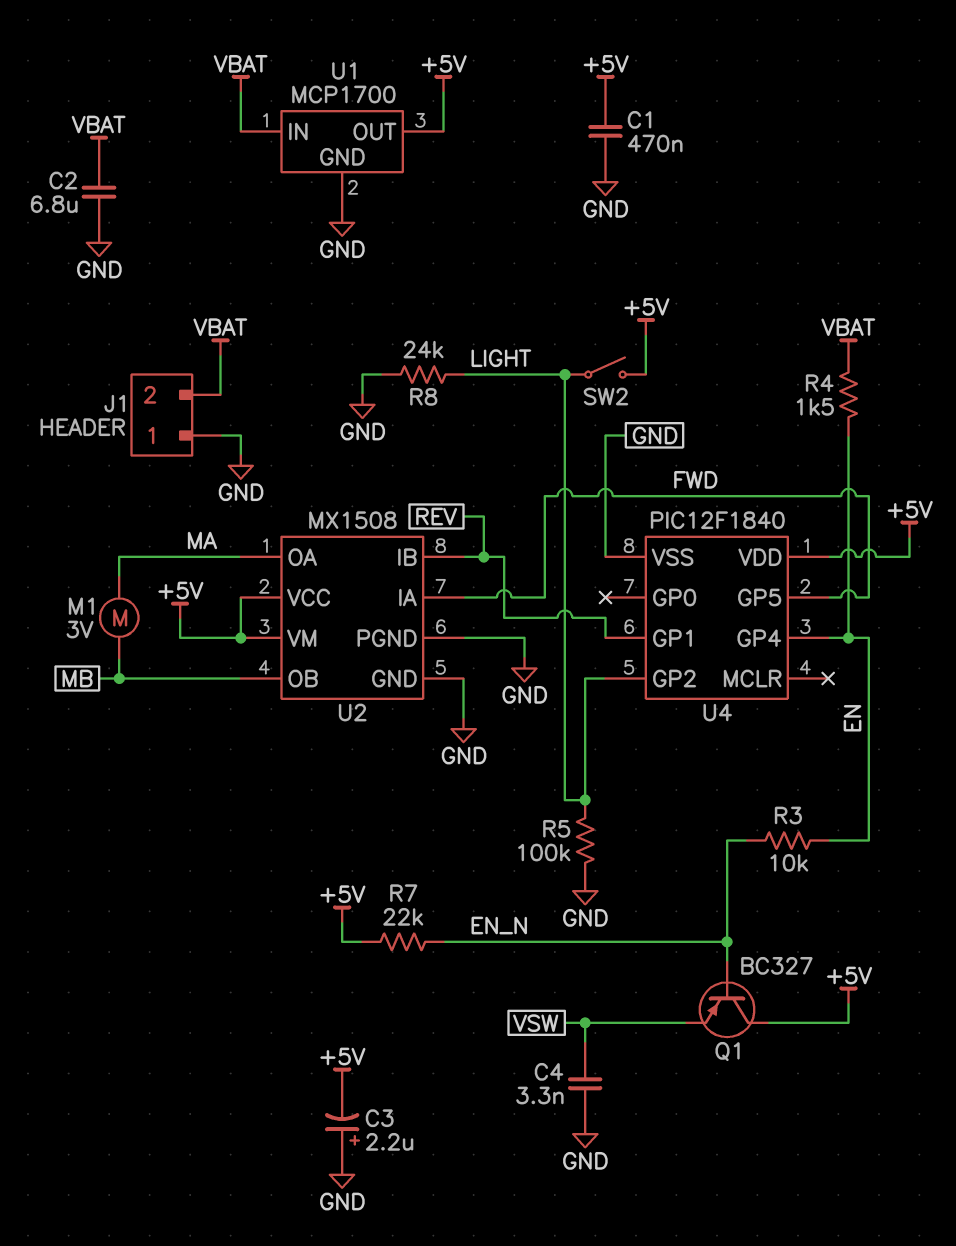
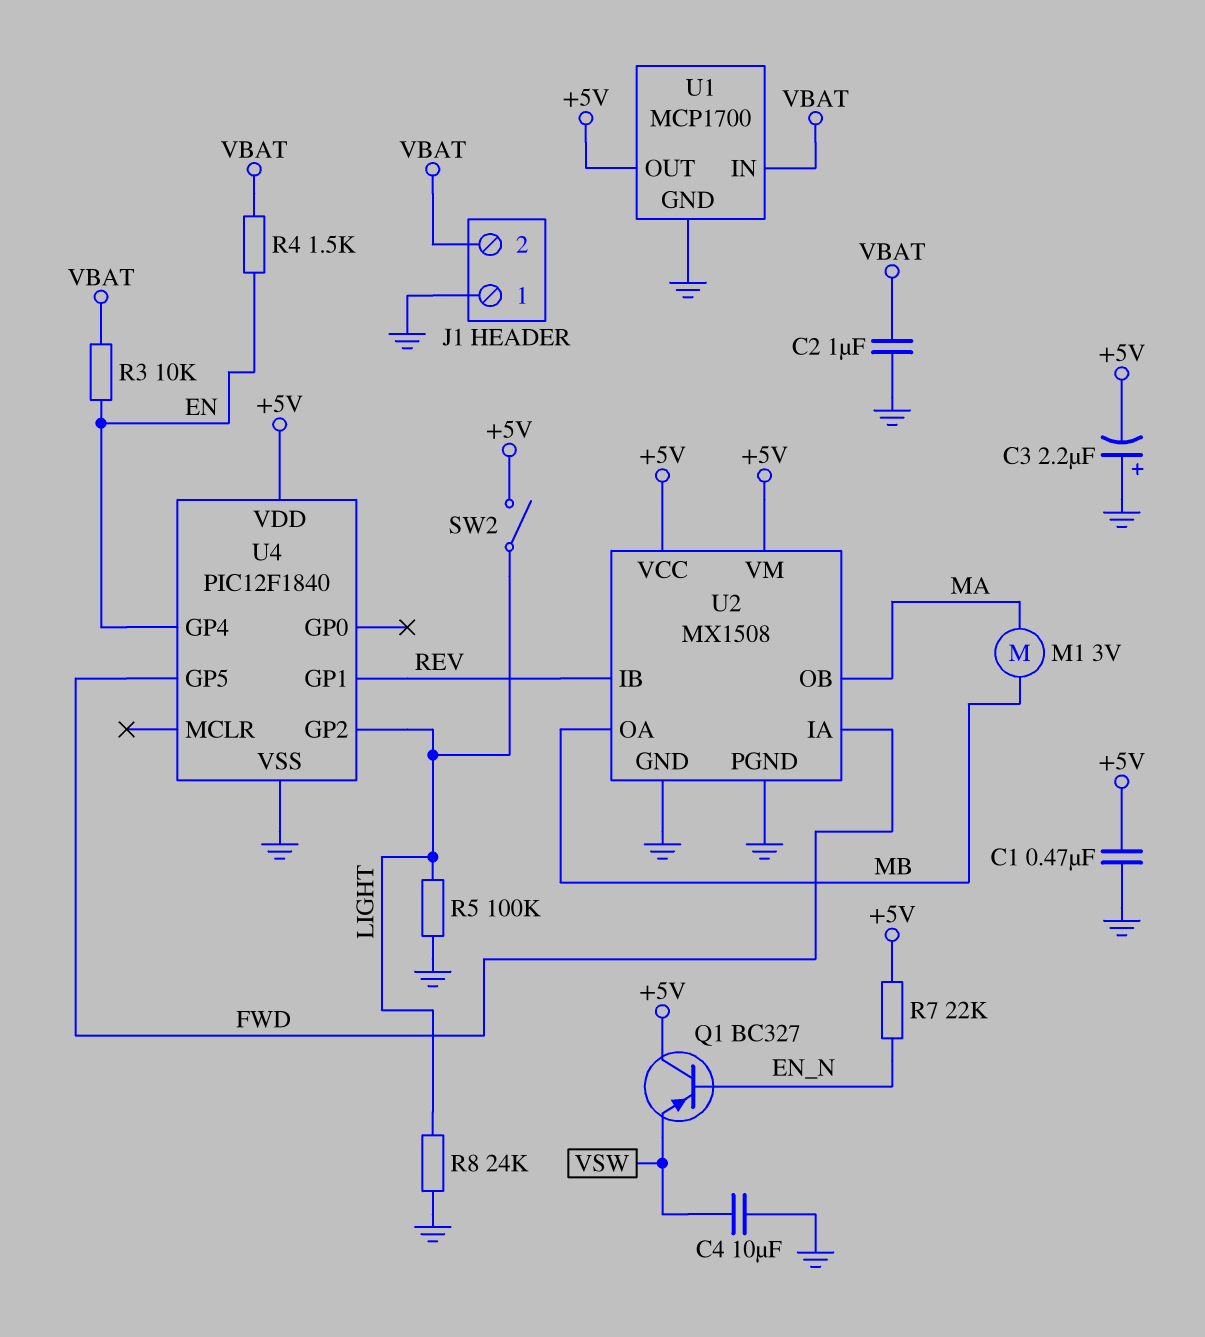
C2: 6.8uF (GND, VBAT) -> 1uF (GND, VBAT)
C4: 3.3nF (GND, VSW) -> 10uF (GND, VSW)
R3: 10k (EN, EN_N) -> 10k (EN, VBAT)
U2 pin OA: MA -> MB
U2 pin OB: MB -> MA

